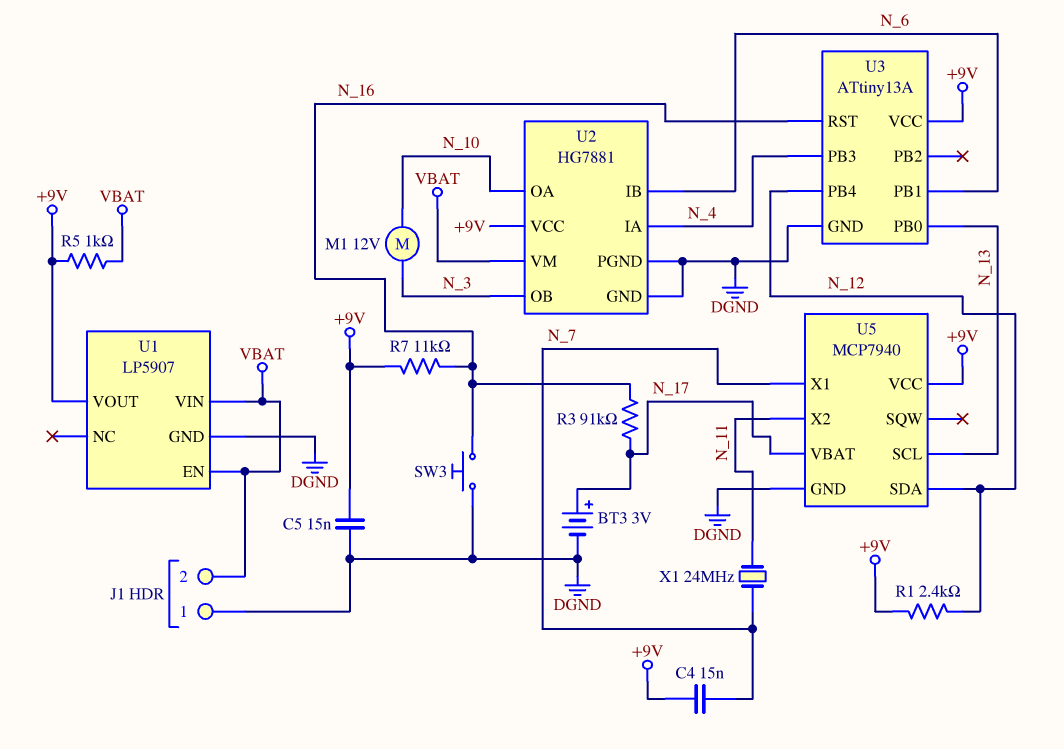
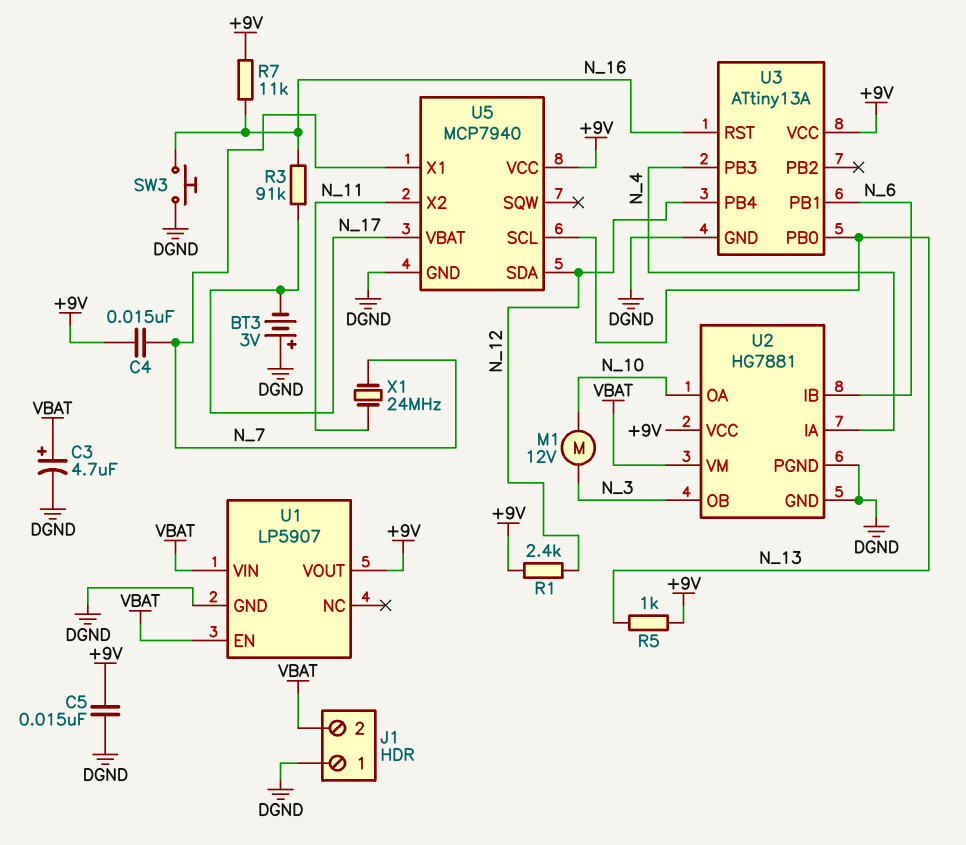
BT3: 3V (plus N_17, minus DGND) -> 3V (plus DGND, minus N_17)
C3: none -> 4.7uF (plus VBAT, minus DGND)
R5: 1k (+9V, VBAT) -> 1k (+9V, N_13)

